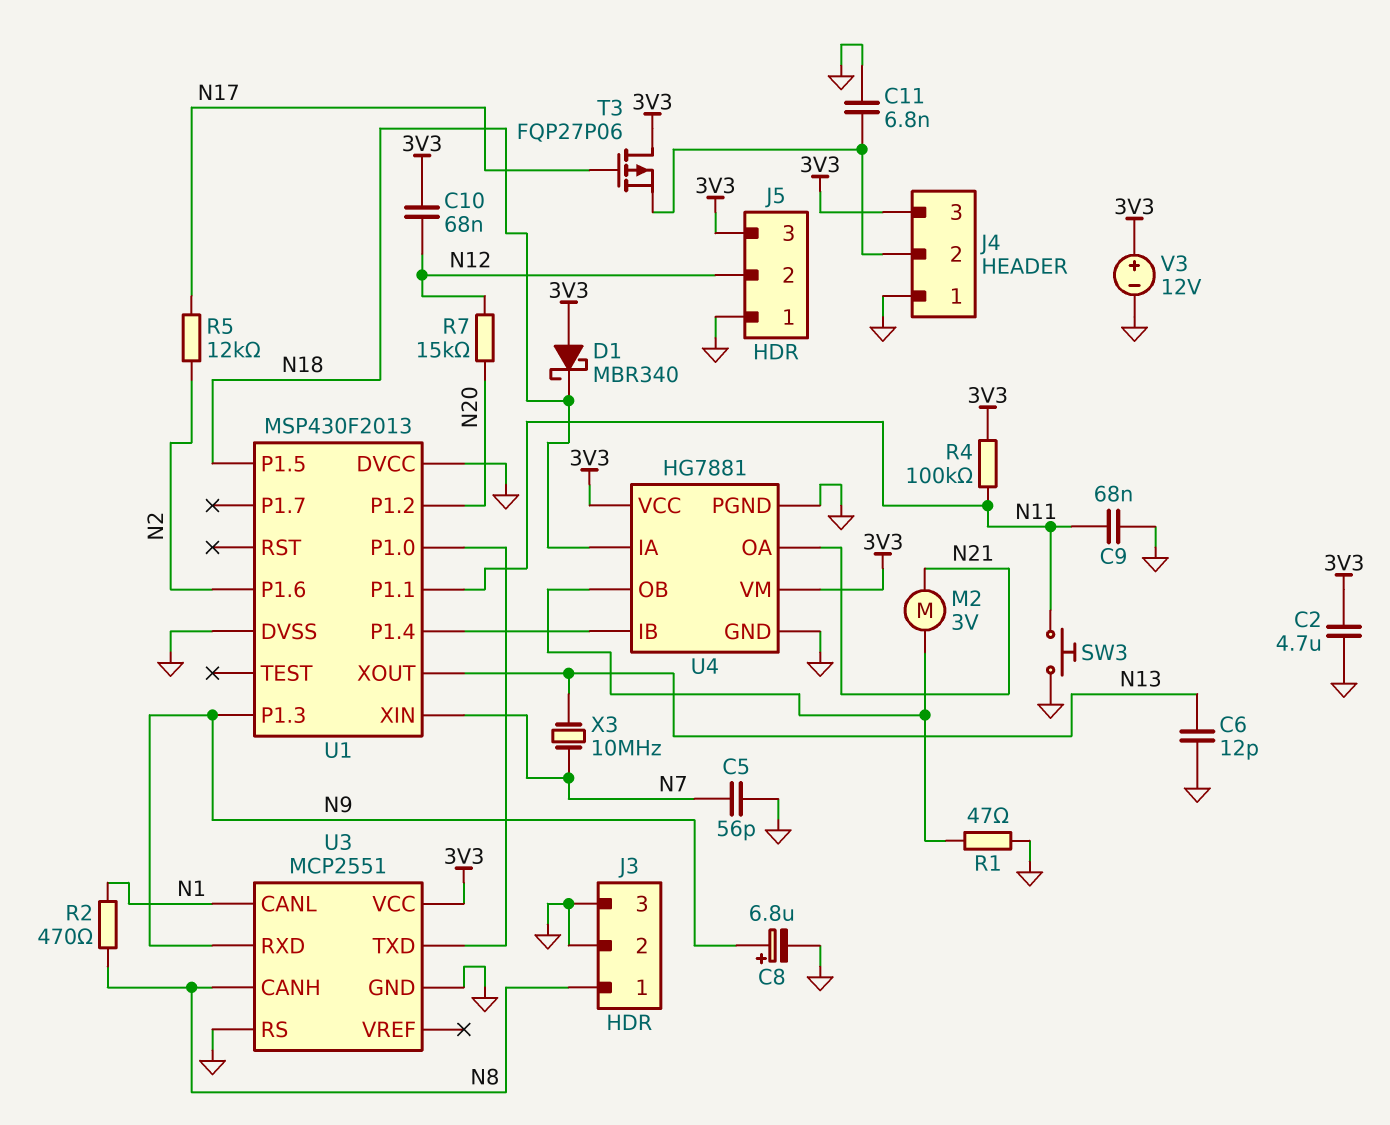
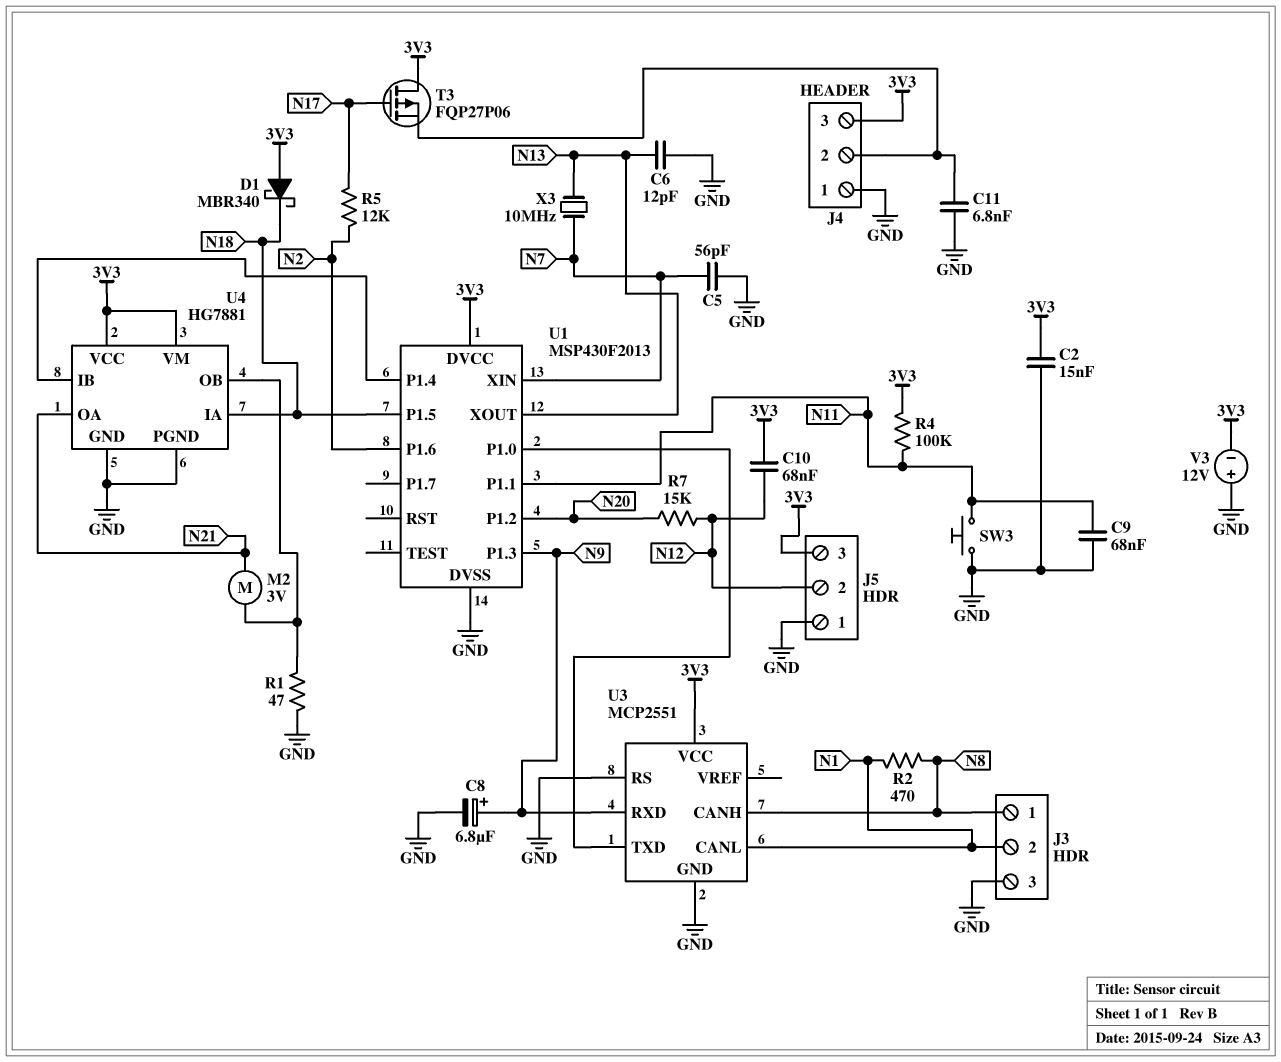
C2: 4.7uF (3V3, GND) -> 15nF (3V3, GND)
J3 pin 2: GND -> N1
U1 pin DVCC: GND -> 3V3
V3: 12V (plus 3V3, minus GND) -> 12V (plus GND, minus 3V3)

